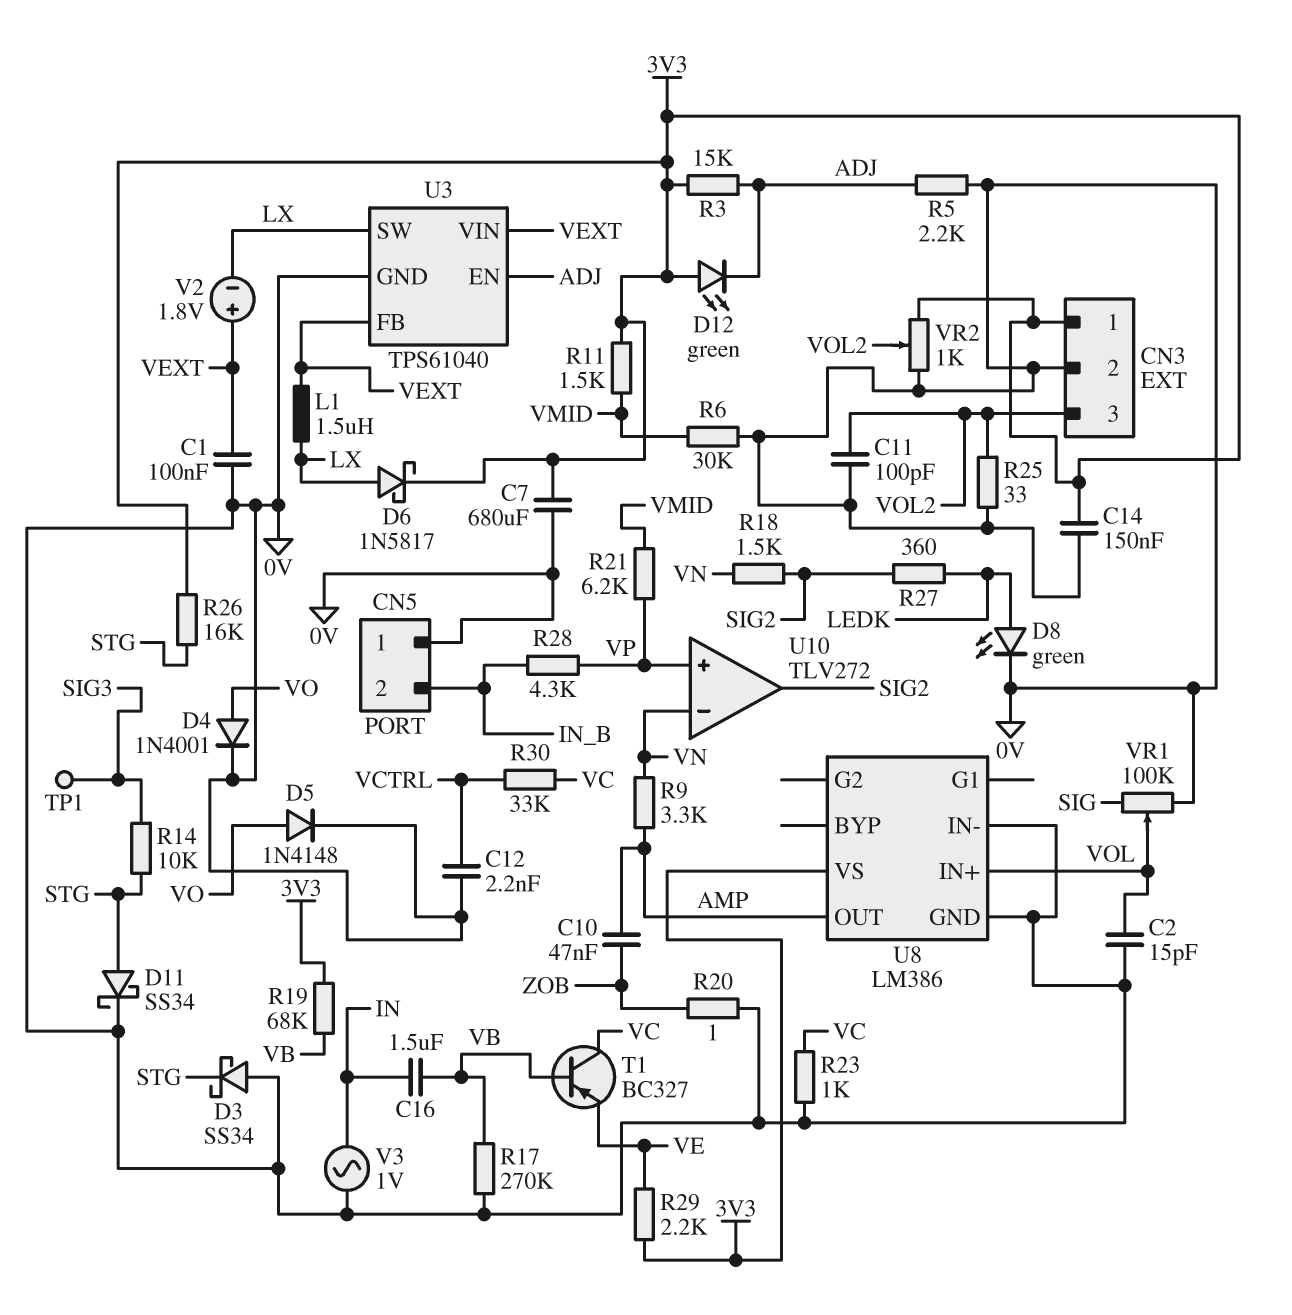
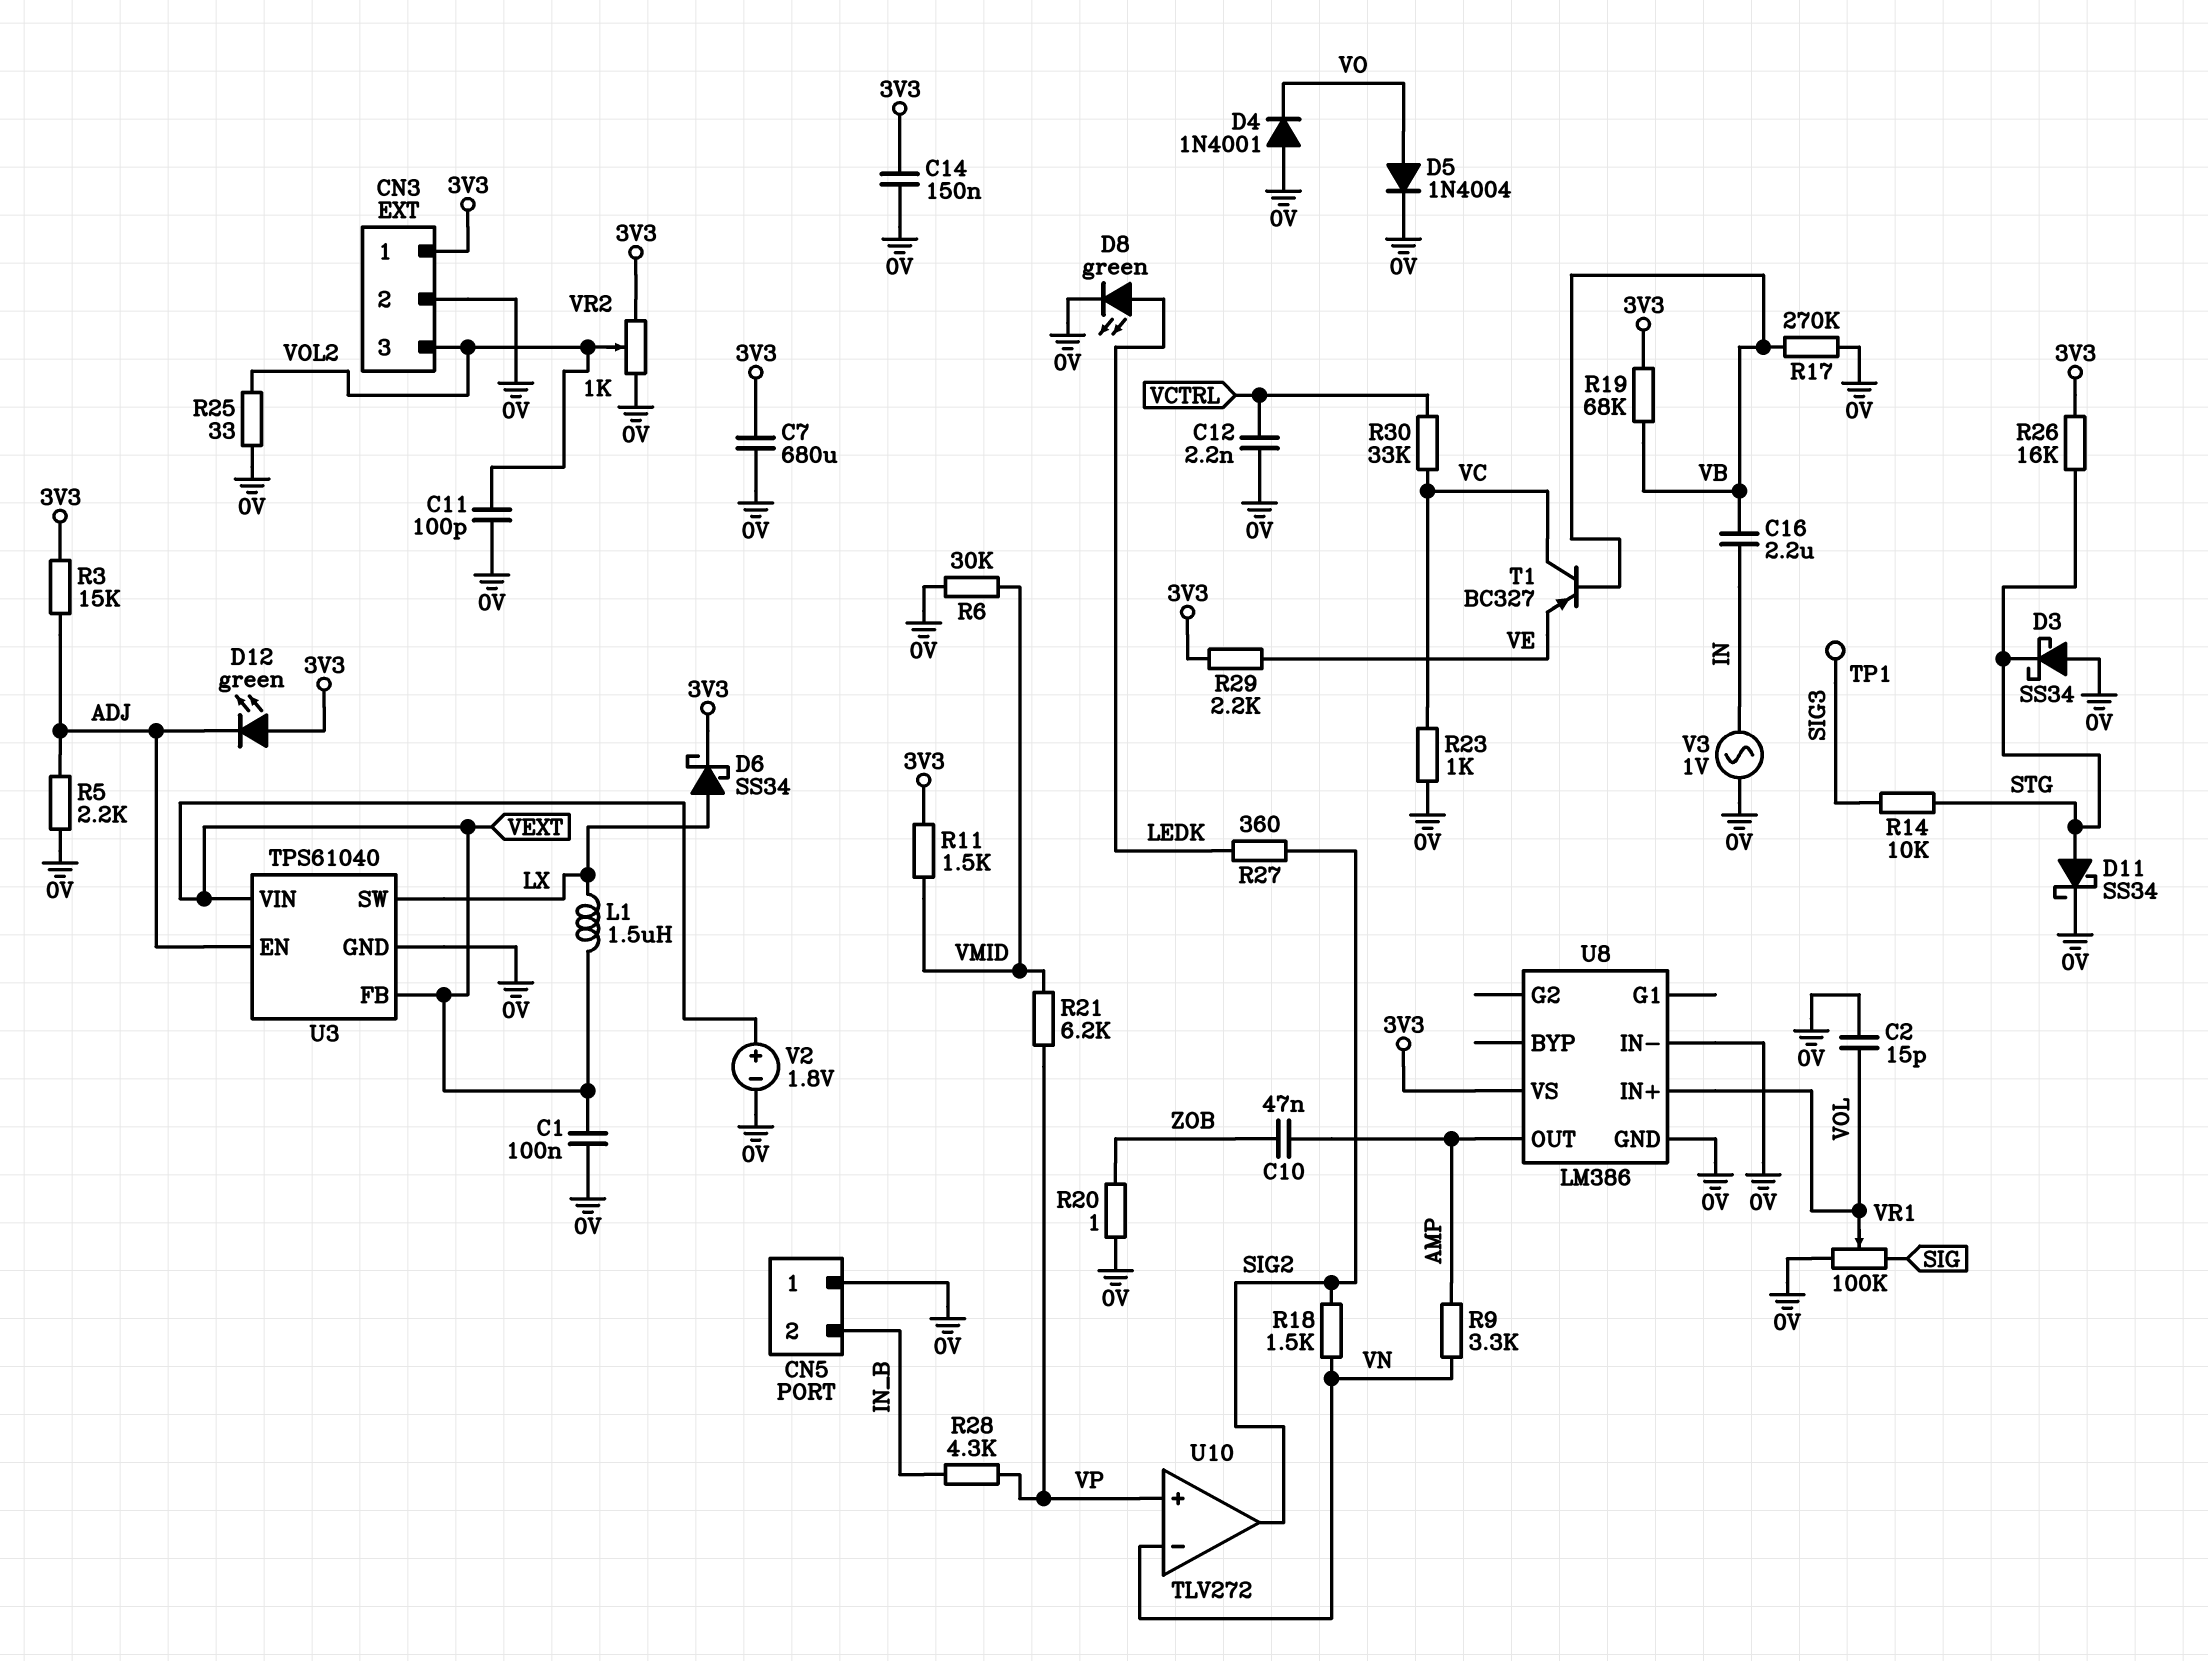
C16: 1.5uF (IN, VB) -> 2.2uF (IN, VB)
D4: diode 1N4001 (A VO, K 0V) -> diode 1N4001 (A 0V, K VO)
D5: diode 1N4148 (A VO, K 0V) -> diode 1N4004 (A VO, K 0V)
D6: schottky 1N5817 (A LX, K 3V3) -> schottky SS34 (A LX, K 3V3)
V2: 1.8V (plus VEXT, minus LX) -> 1.8V (plus VEXT, minus 0V)

